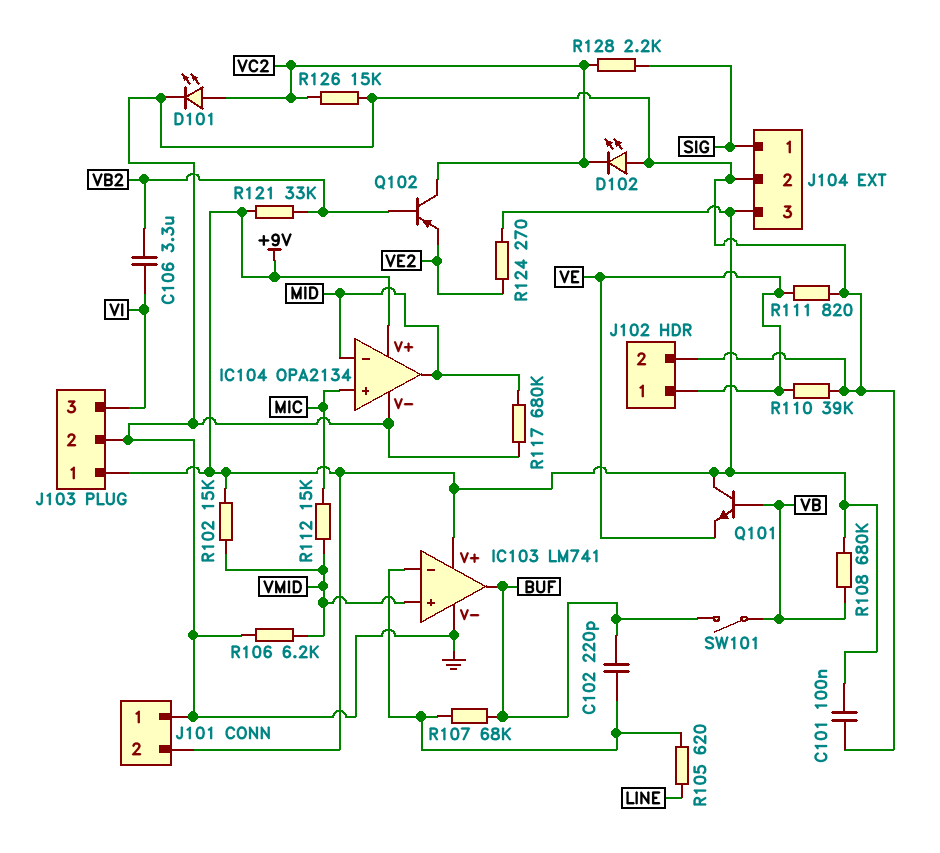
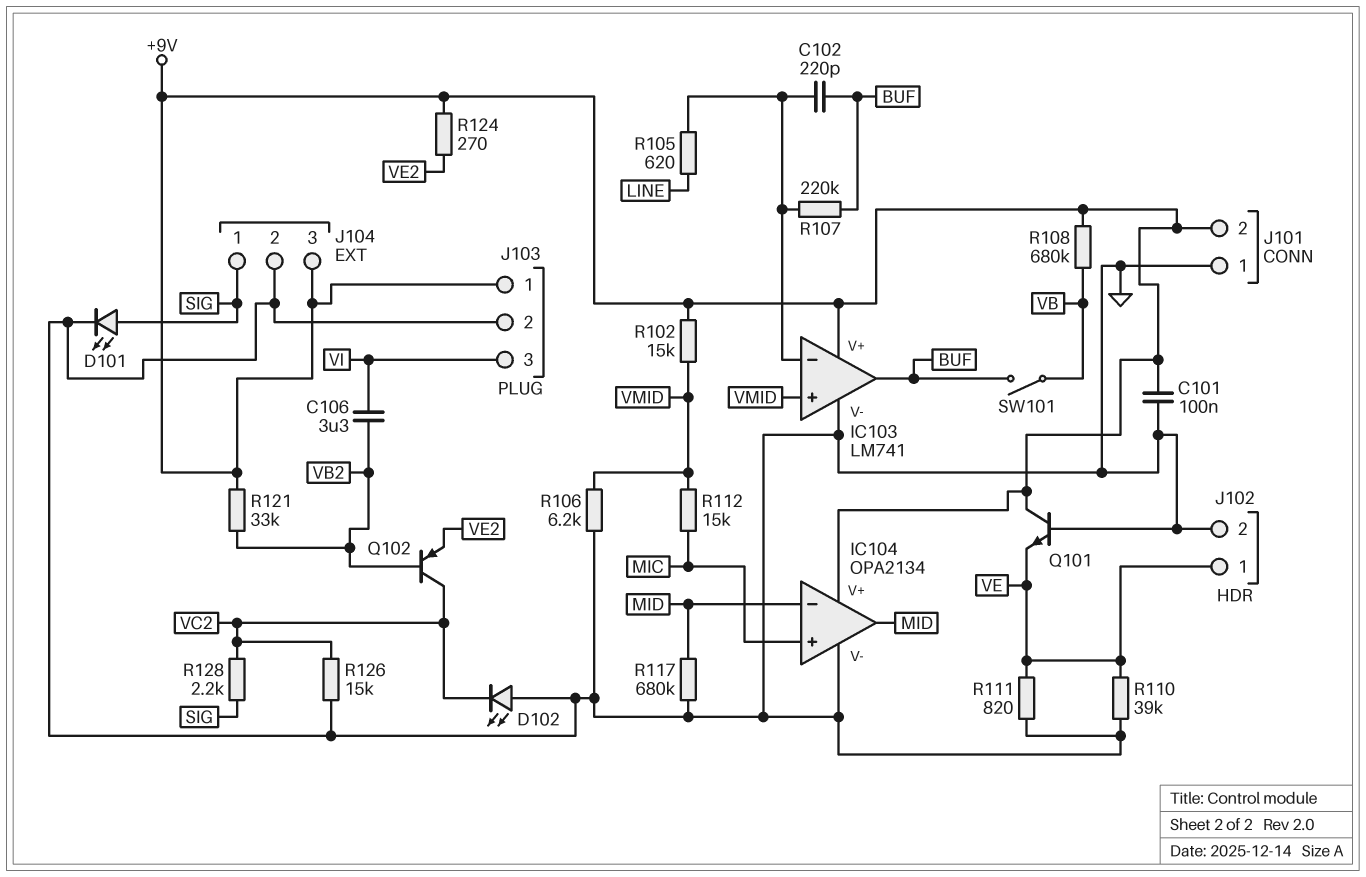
D101: LED (A VC2, K GND) -> LED (A SIG, K GND)
Q101: NPN (B VB, C +9V, E VE) -> NPN (B GND, C +9V, E VE)
R107: 68k (BUF, IC103/in-) -> 220k (BUF, IC103/in-)

